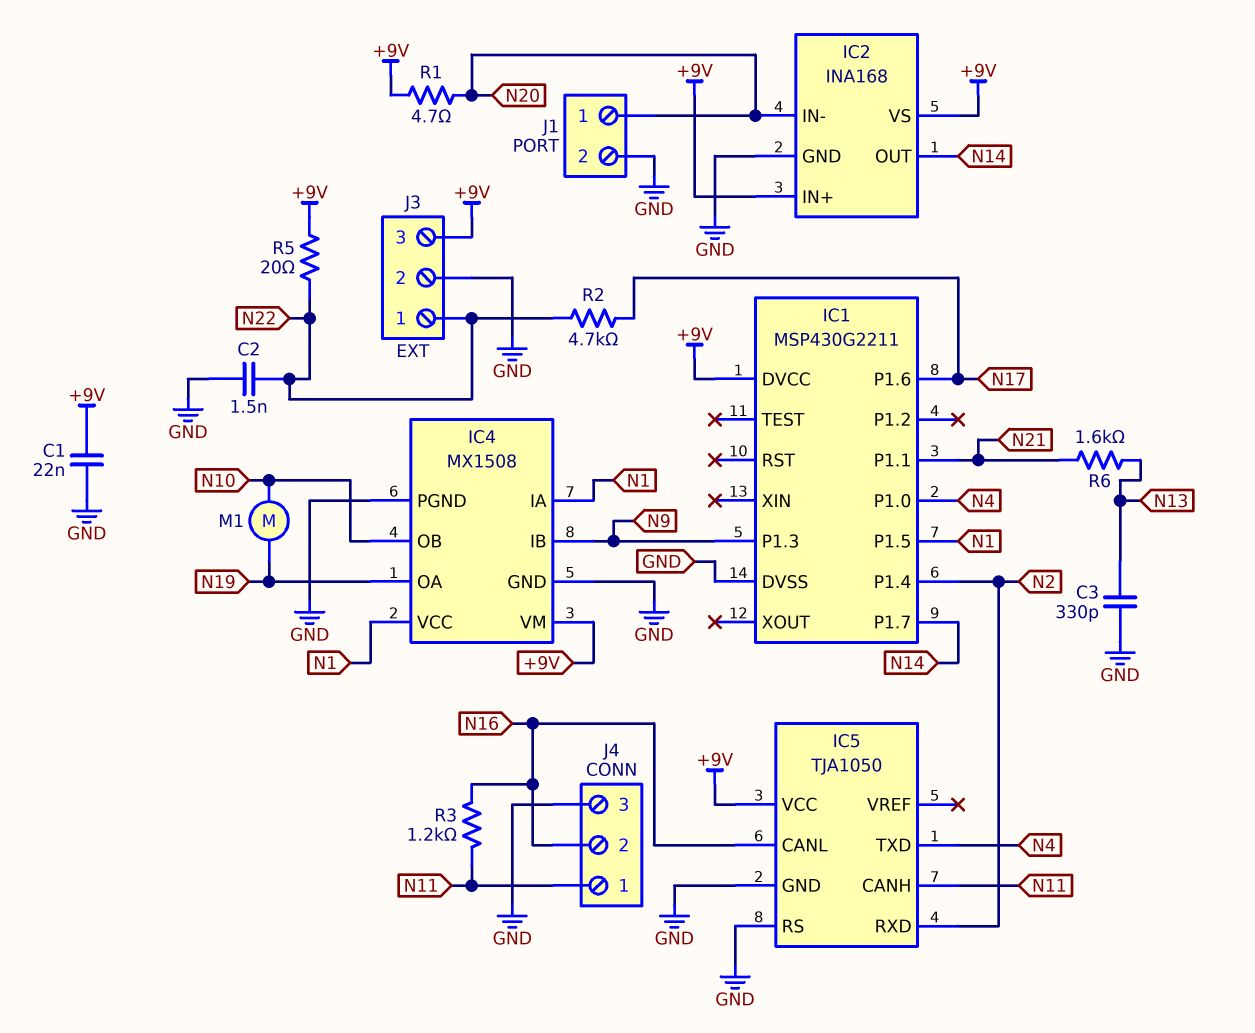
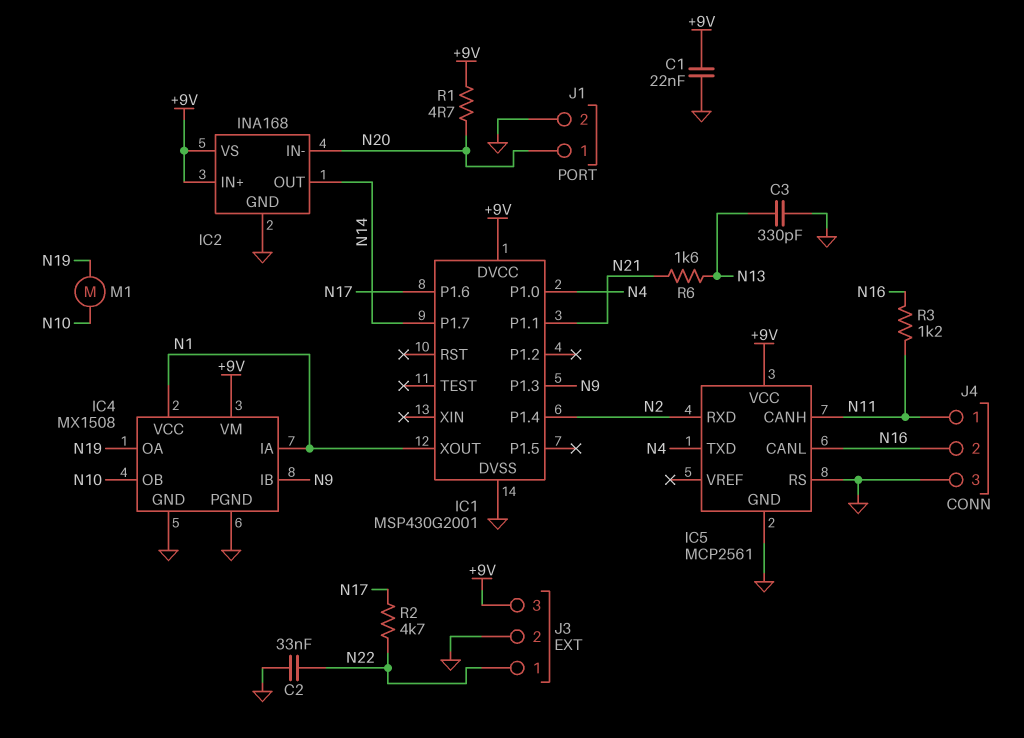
C2: 1.5nF (GND, N22) -> 33nF (GND, N22)
IC1: MSP430G2211 -> MSP430G2001
IC1 pin P1.5: N1 -> none
IC1 pin XOUT: none -> N1
IC5: TJA1050 -> MCP2561
R5: 20 (+9V, N22) -> none

